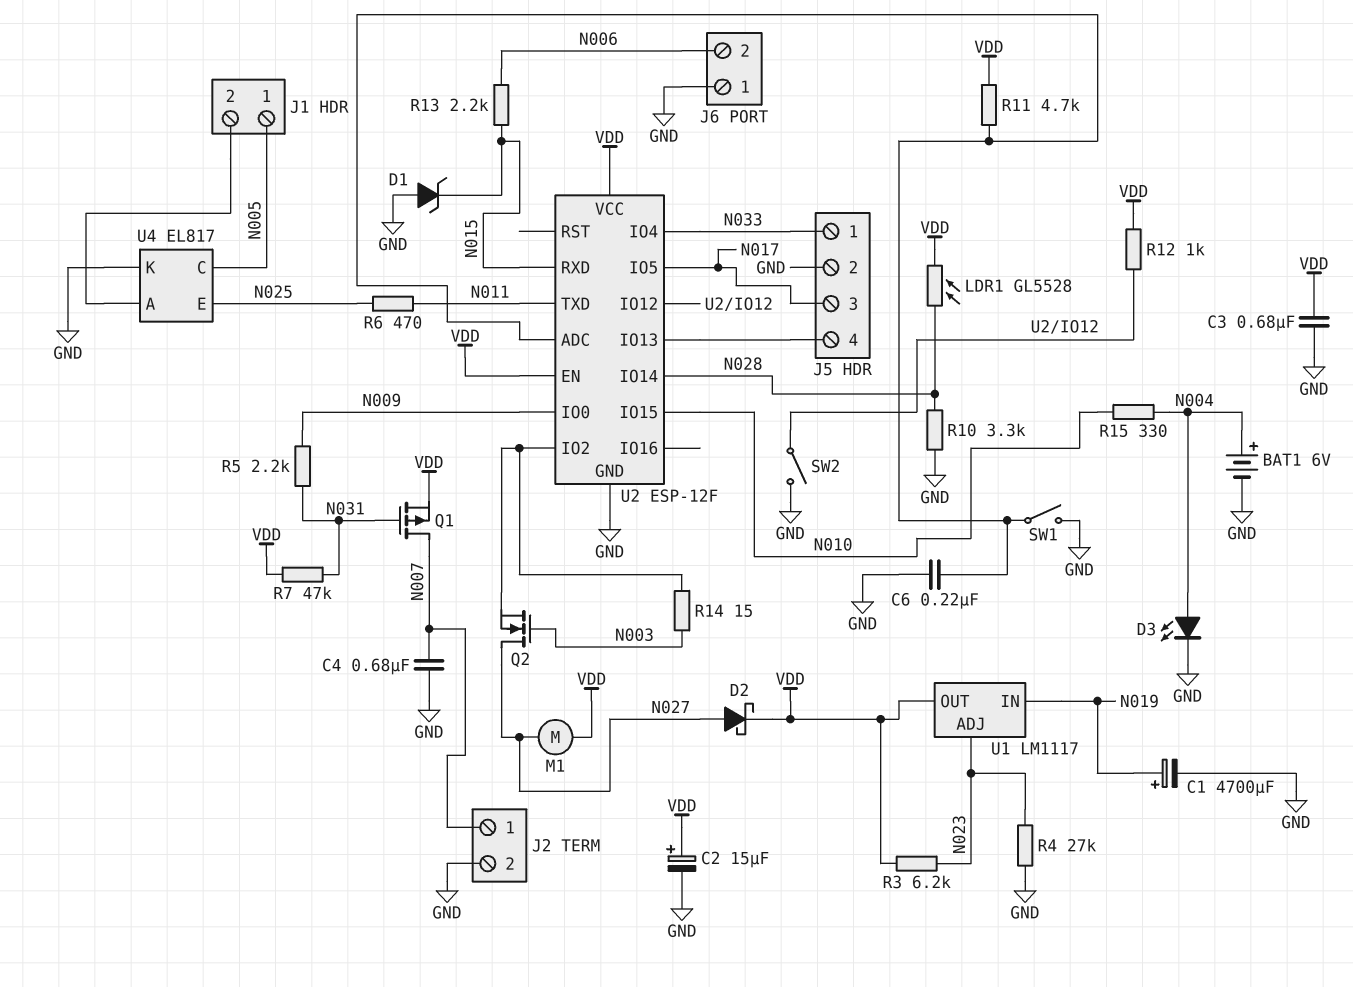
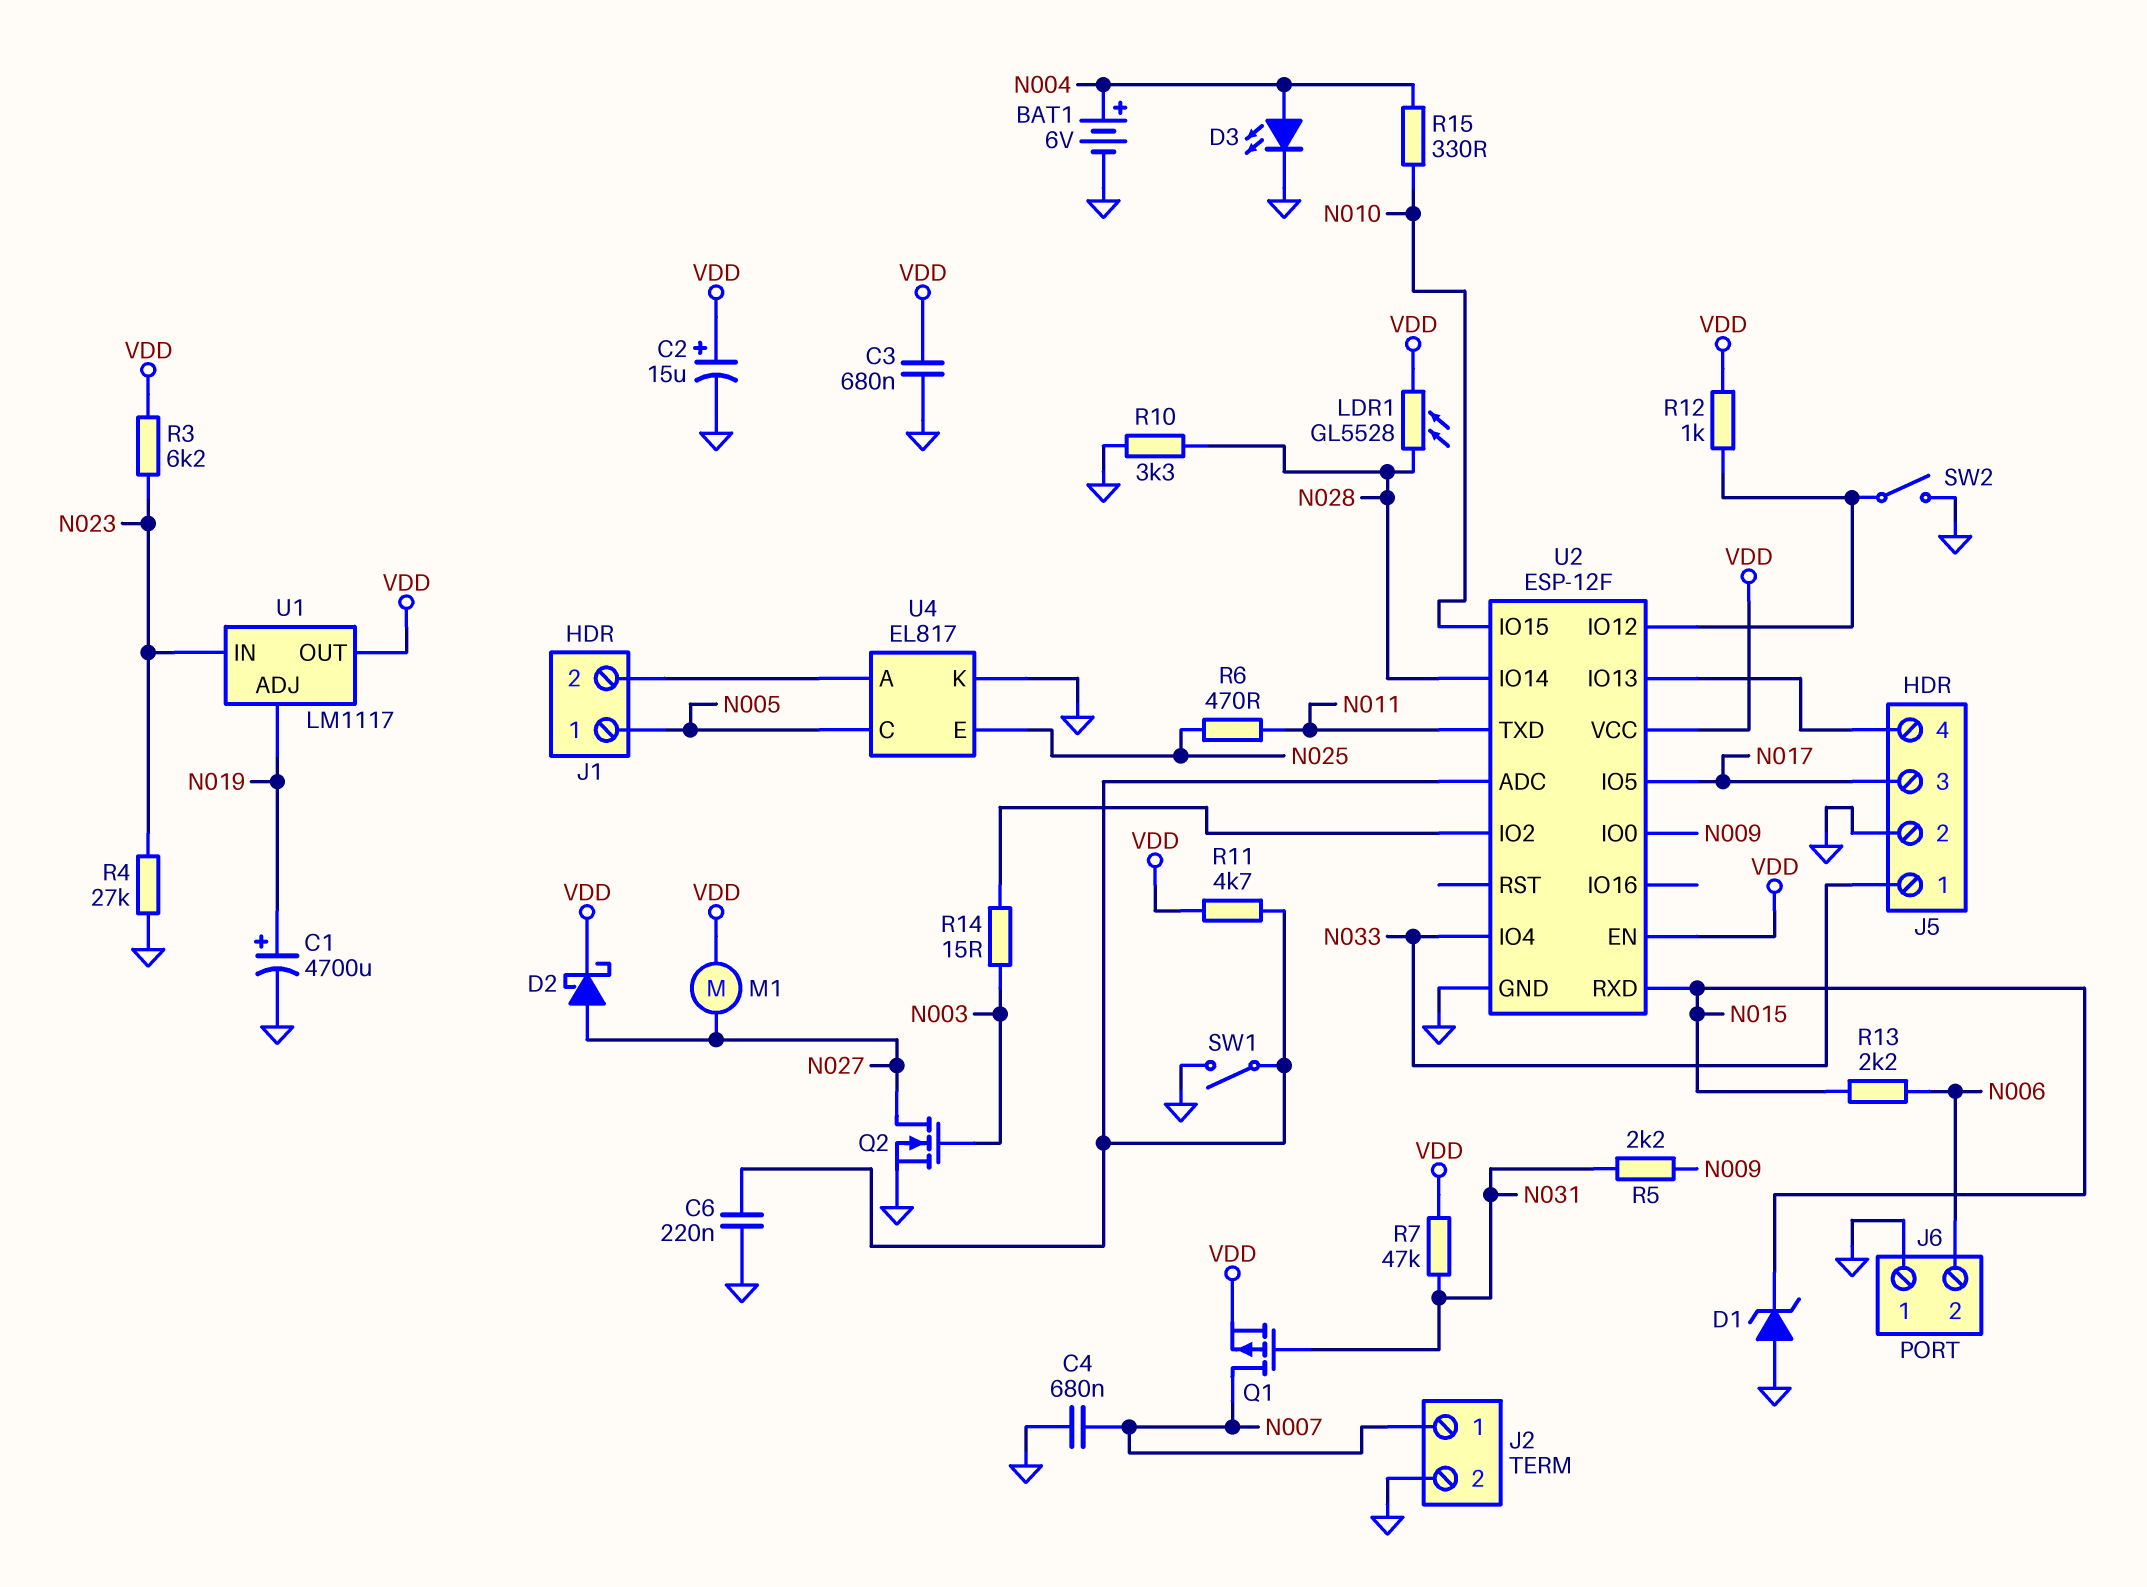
Q2: NMOS (G N003, D N027, S U2/IO2) -> NMOS (G N003, D N027, S GND)
U1 pin ADJ: N023 -> N019
U1 pin IN: N019 -> N023

